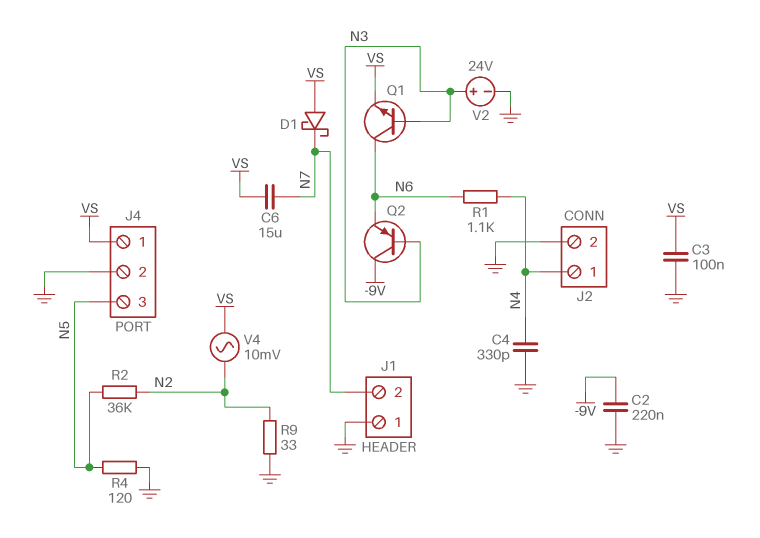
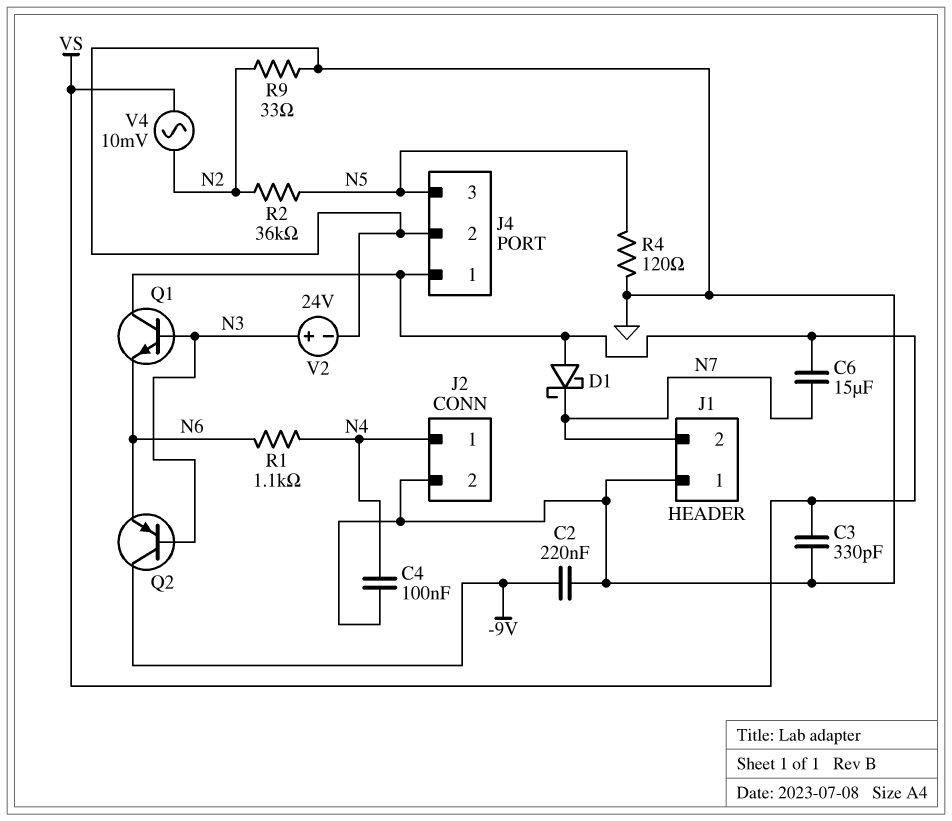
C3: 100nF (GND, VS) -> 330pF (GND, VS)
C4: 330pF (GND, N4) -> 100nF (GND, N4)
Q1: NPN (B N3, C N6, E VS) -> NPN (B N3, C VS, E N6)

